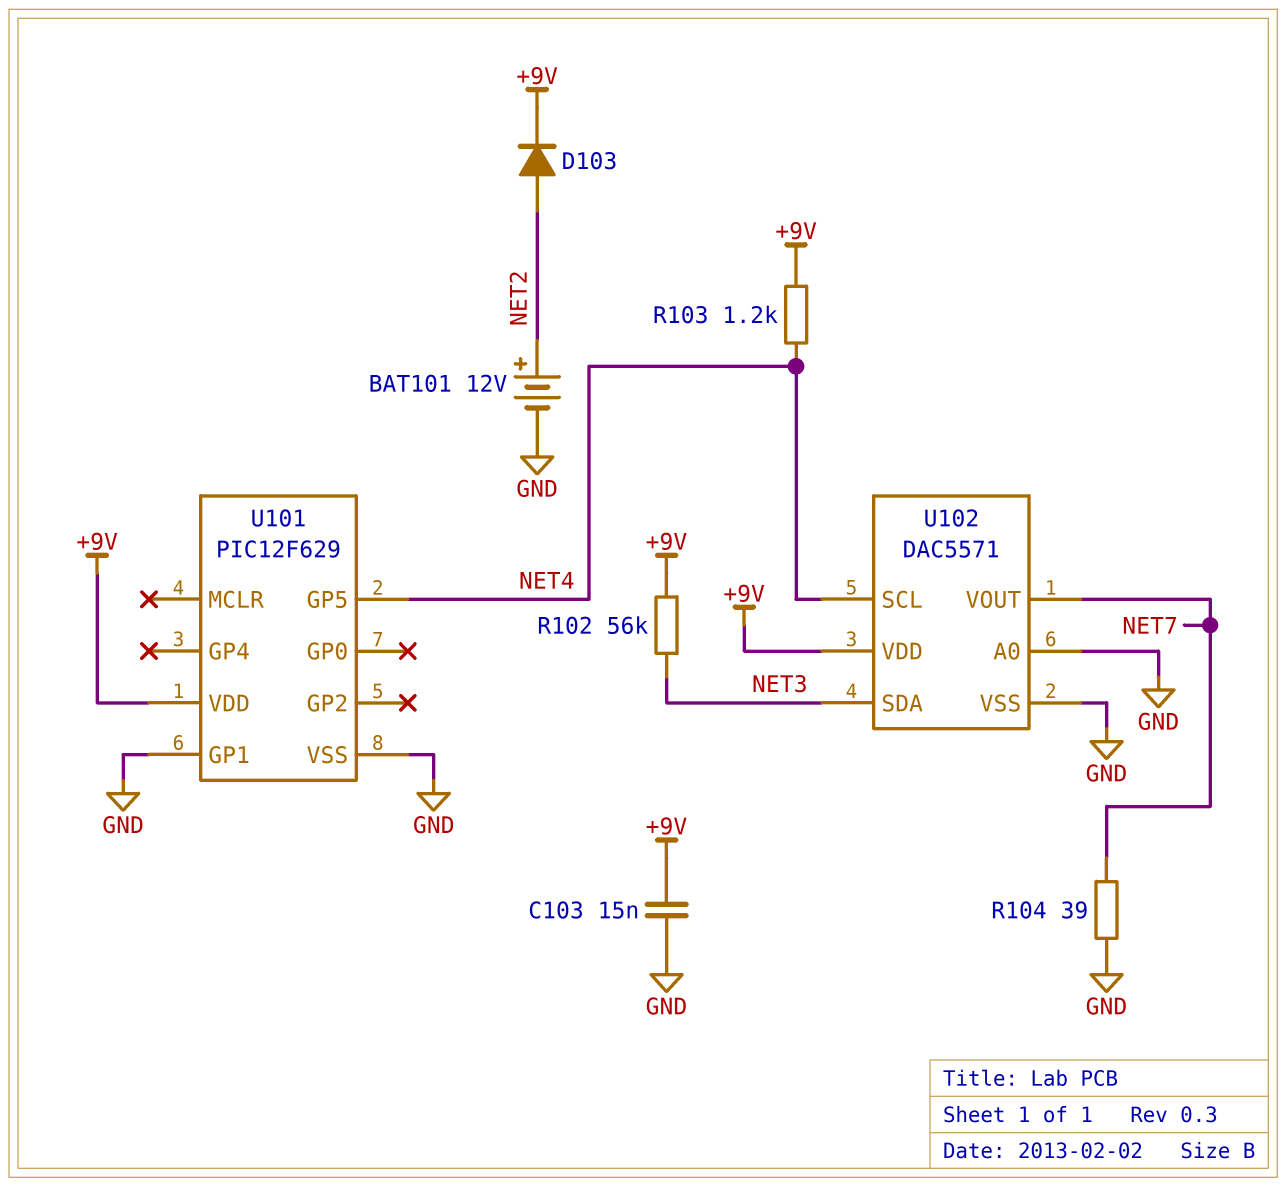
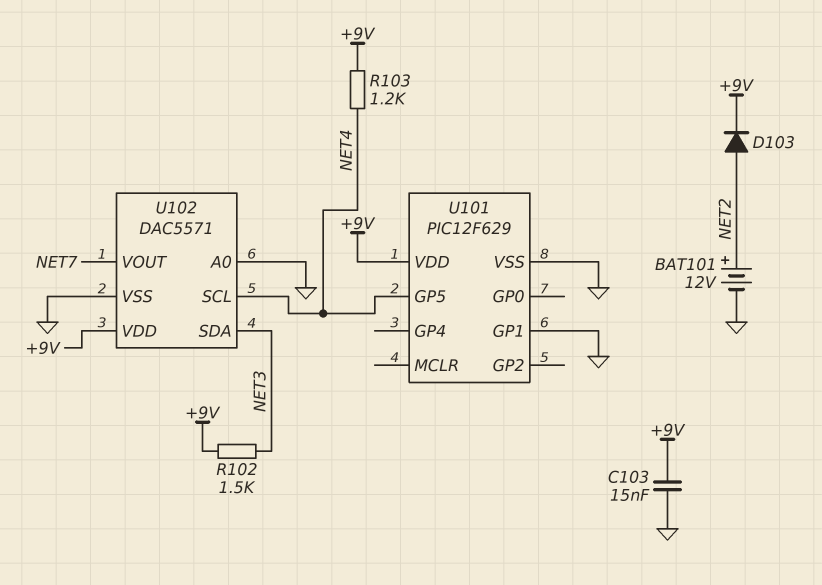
R102: 56k (+9V, NET3) -> 1.5k (+9V, NET3)
R104: 39 (GND, NET7) -> none

